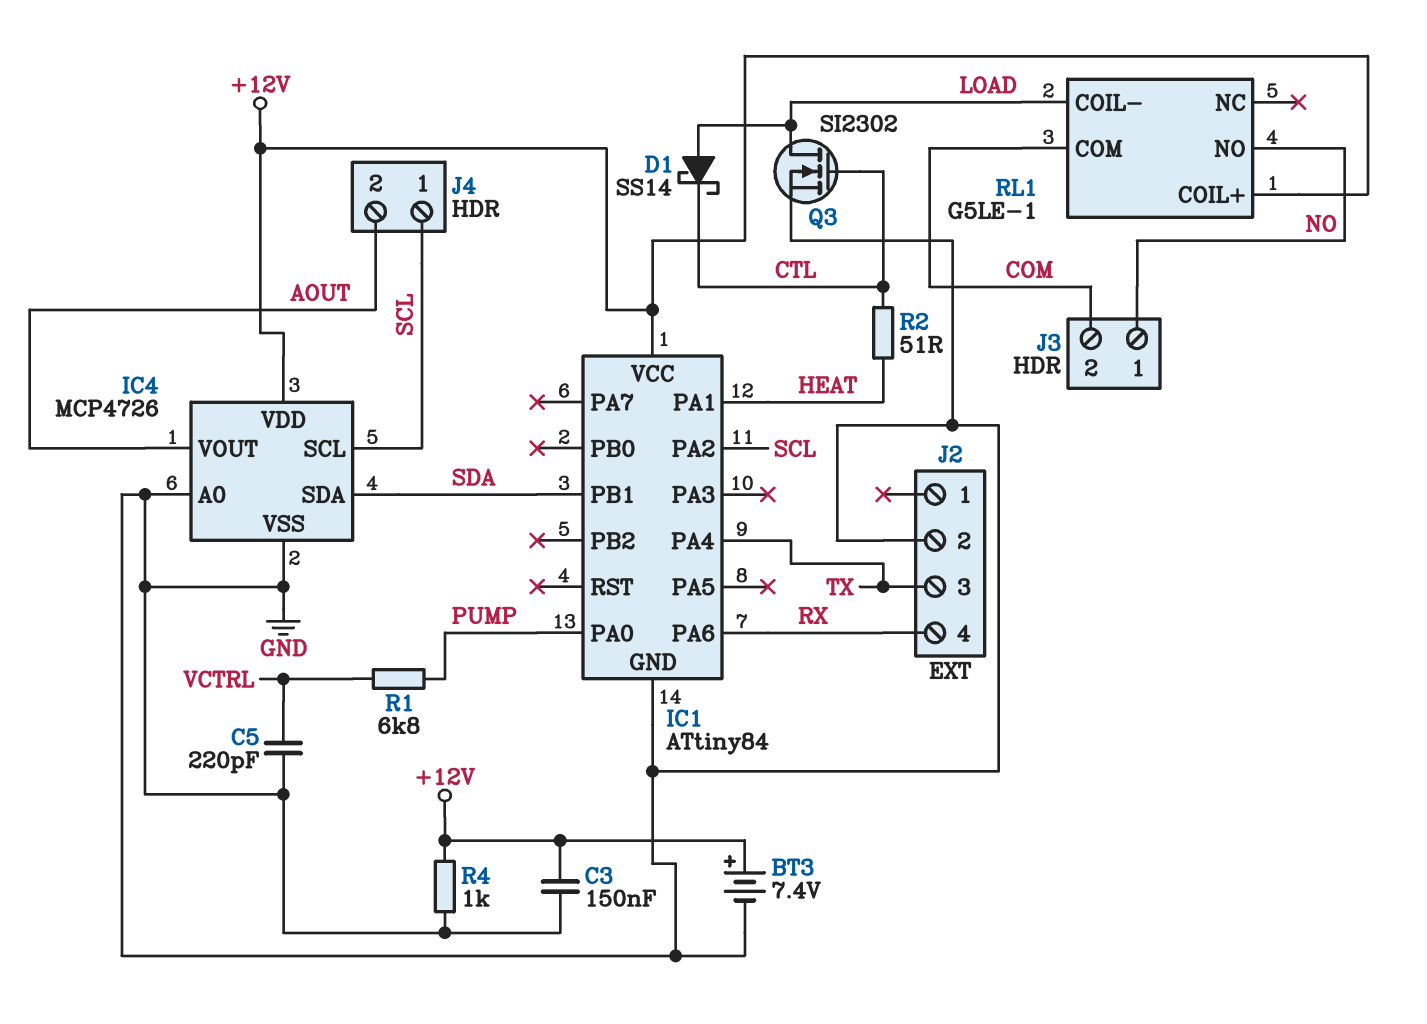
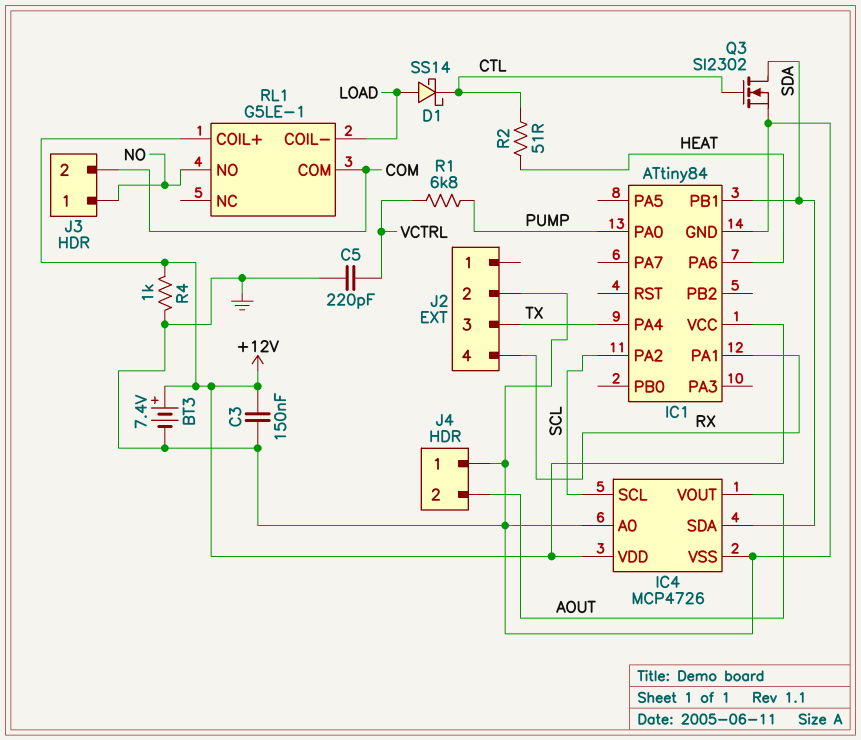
IC1 pin PA1: HEAT -> RX
IC1 pin PA6: RX -> HEAT
J4 pin 1: SCL -> GND
Q3: NMOS SI2302 (G CTL, D LOAD, S GND) -> NMOS SI2302 (G CTL, D SDA, S GND)

